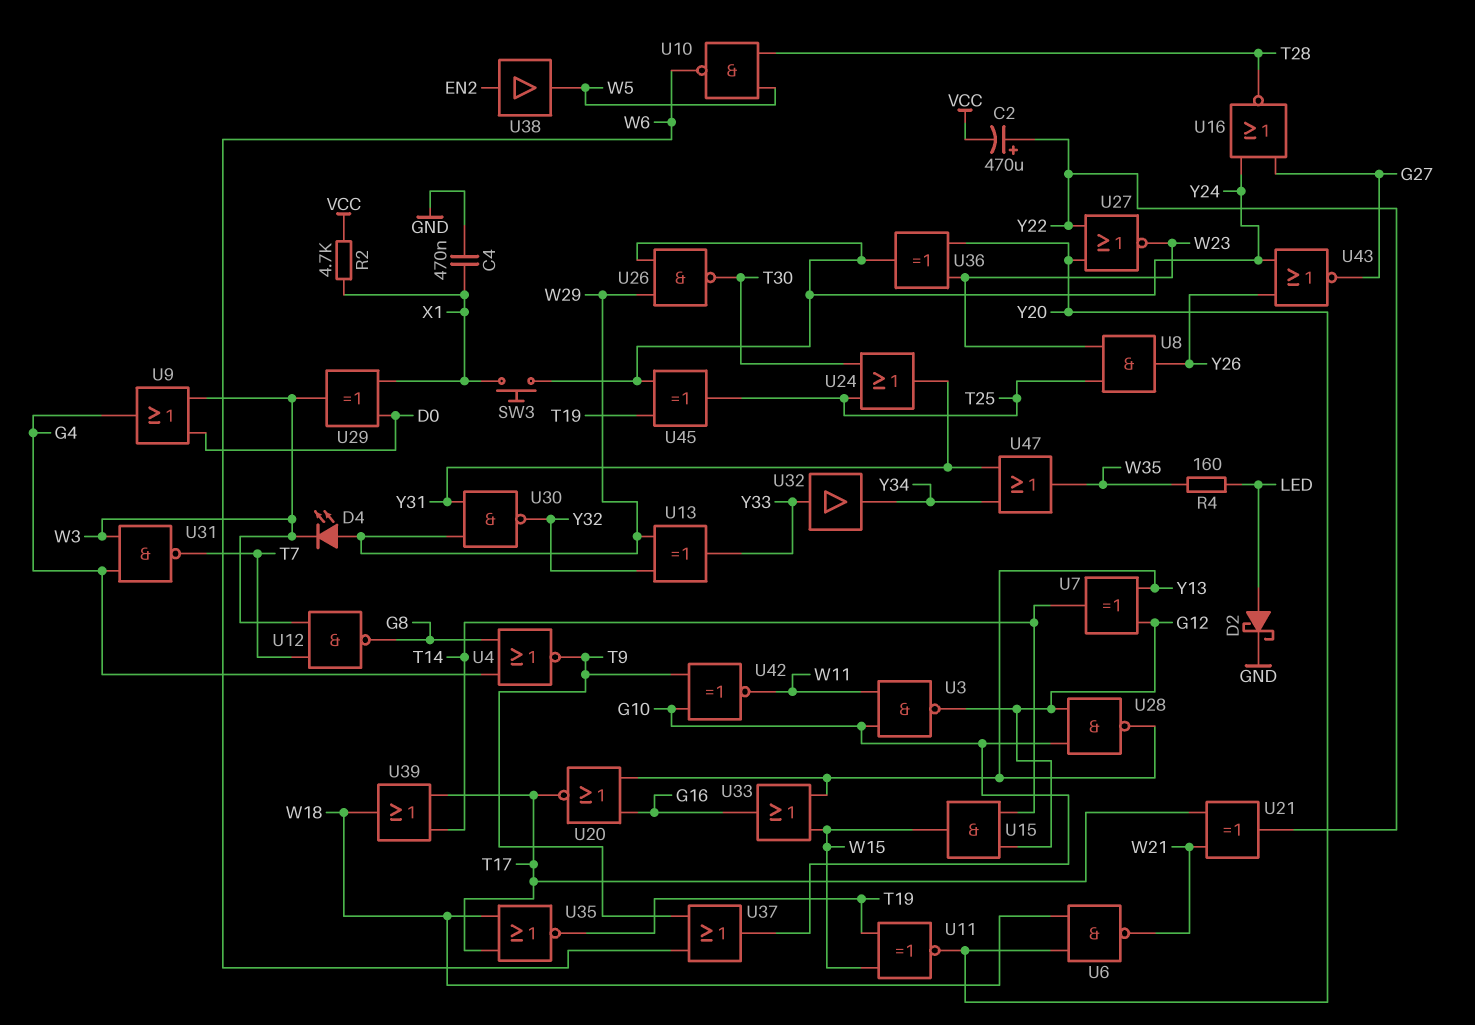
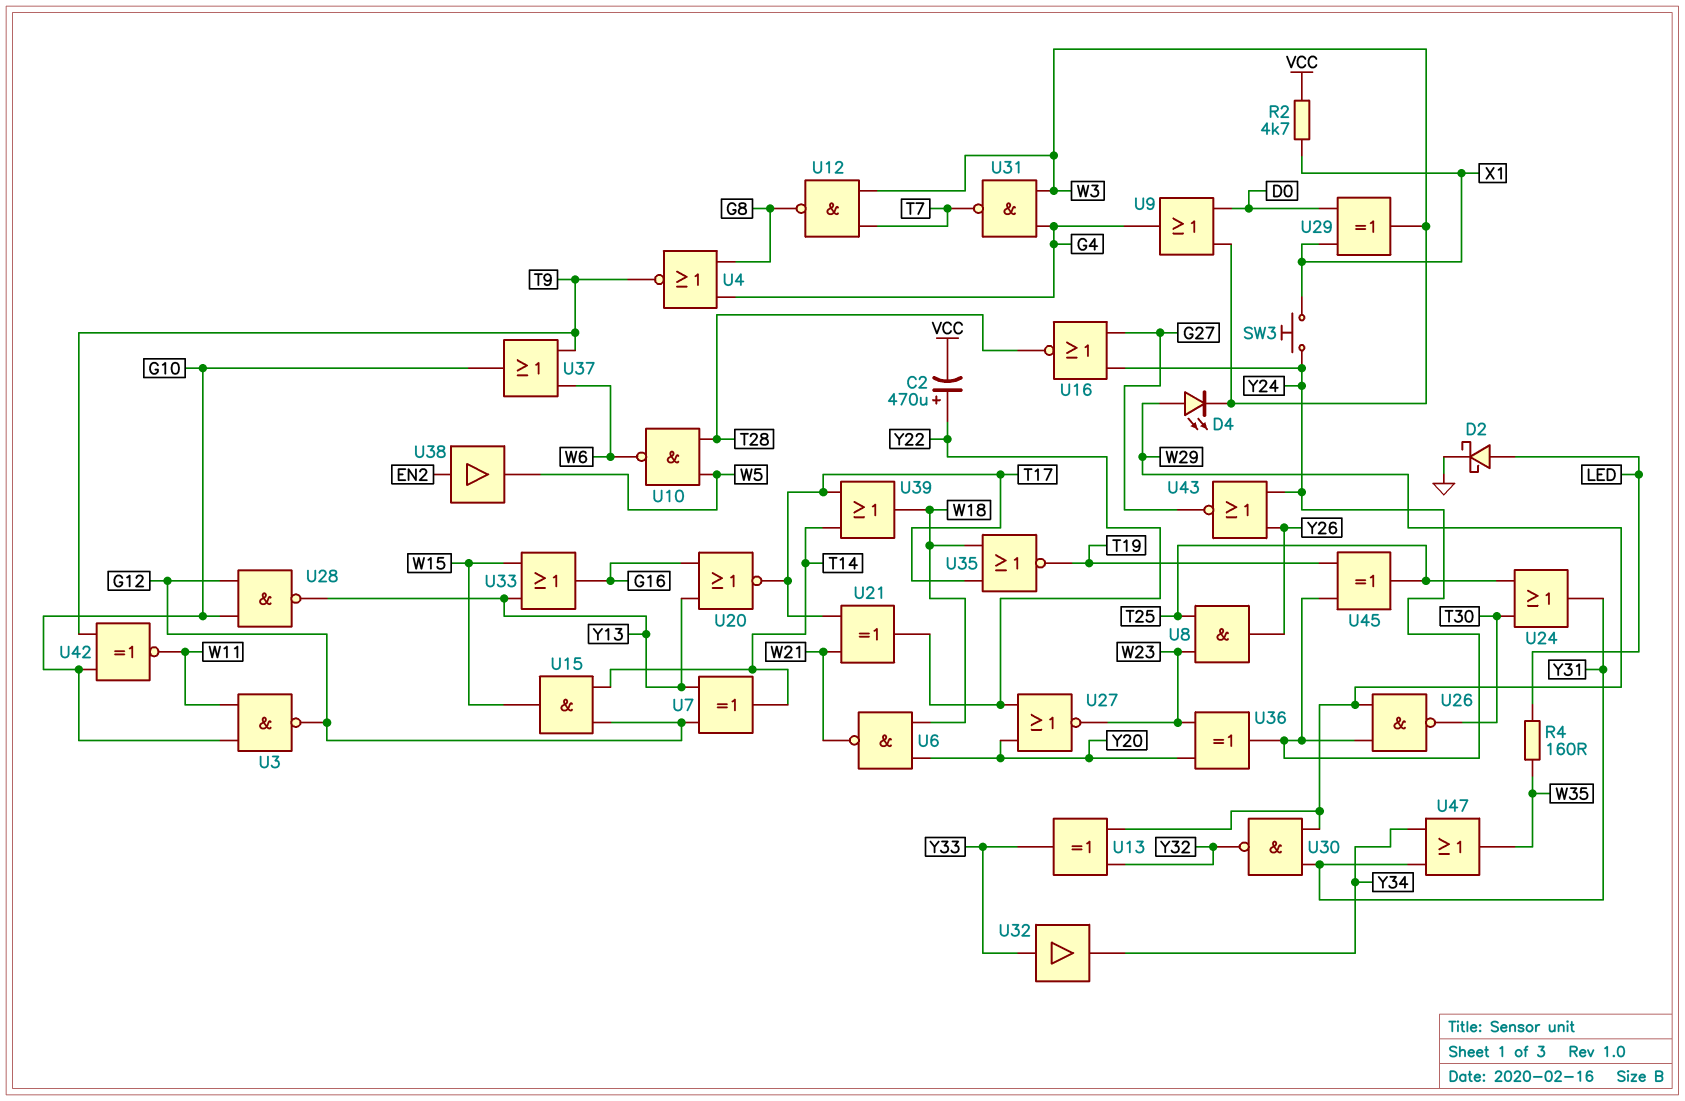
C4: 470nF (GND, X1) -> none
U11: XNOR (in T19, in W15, out Y20) -> none

